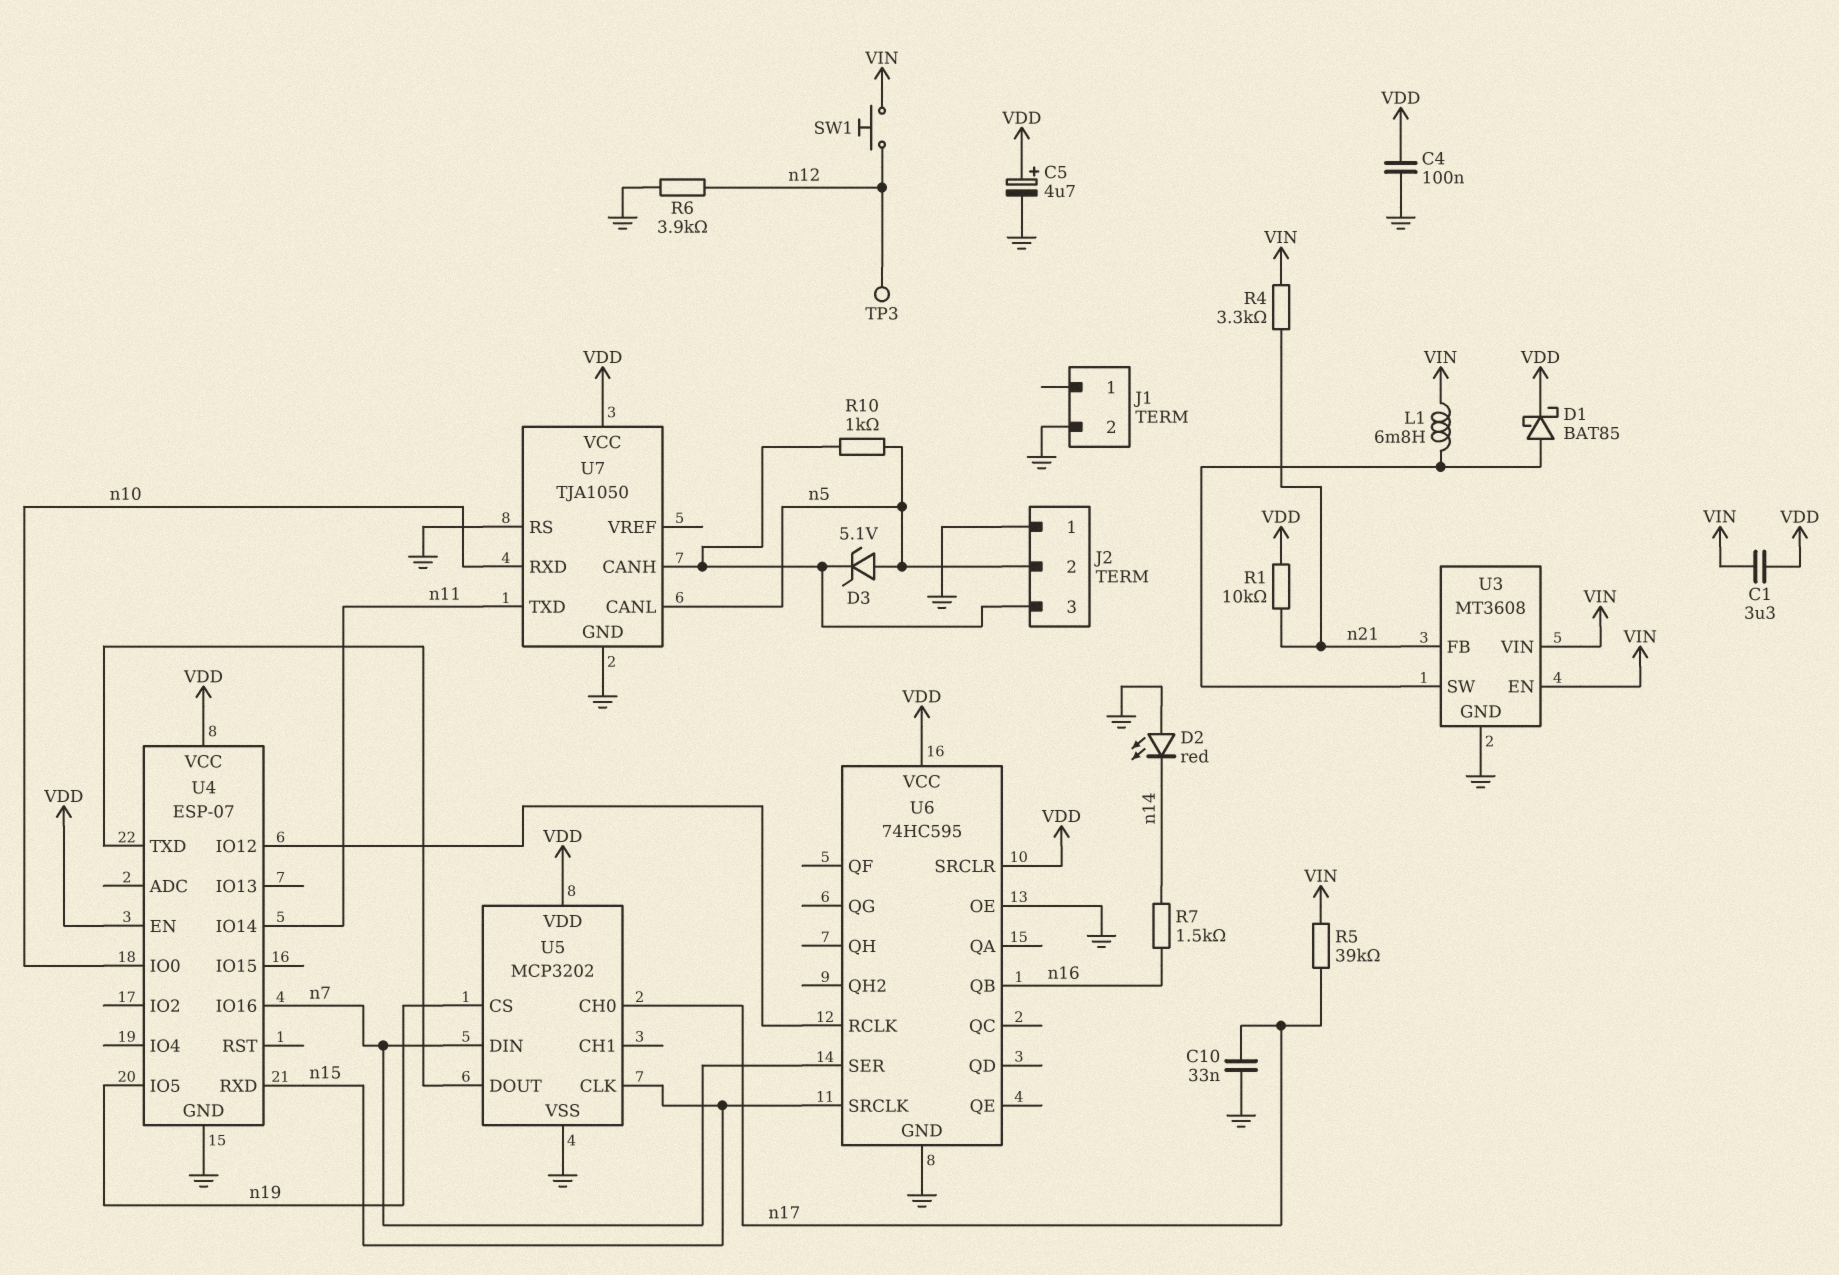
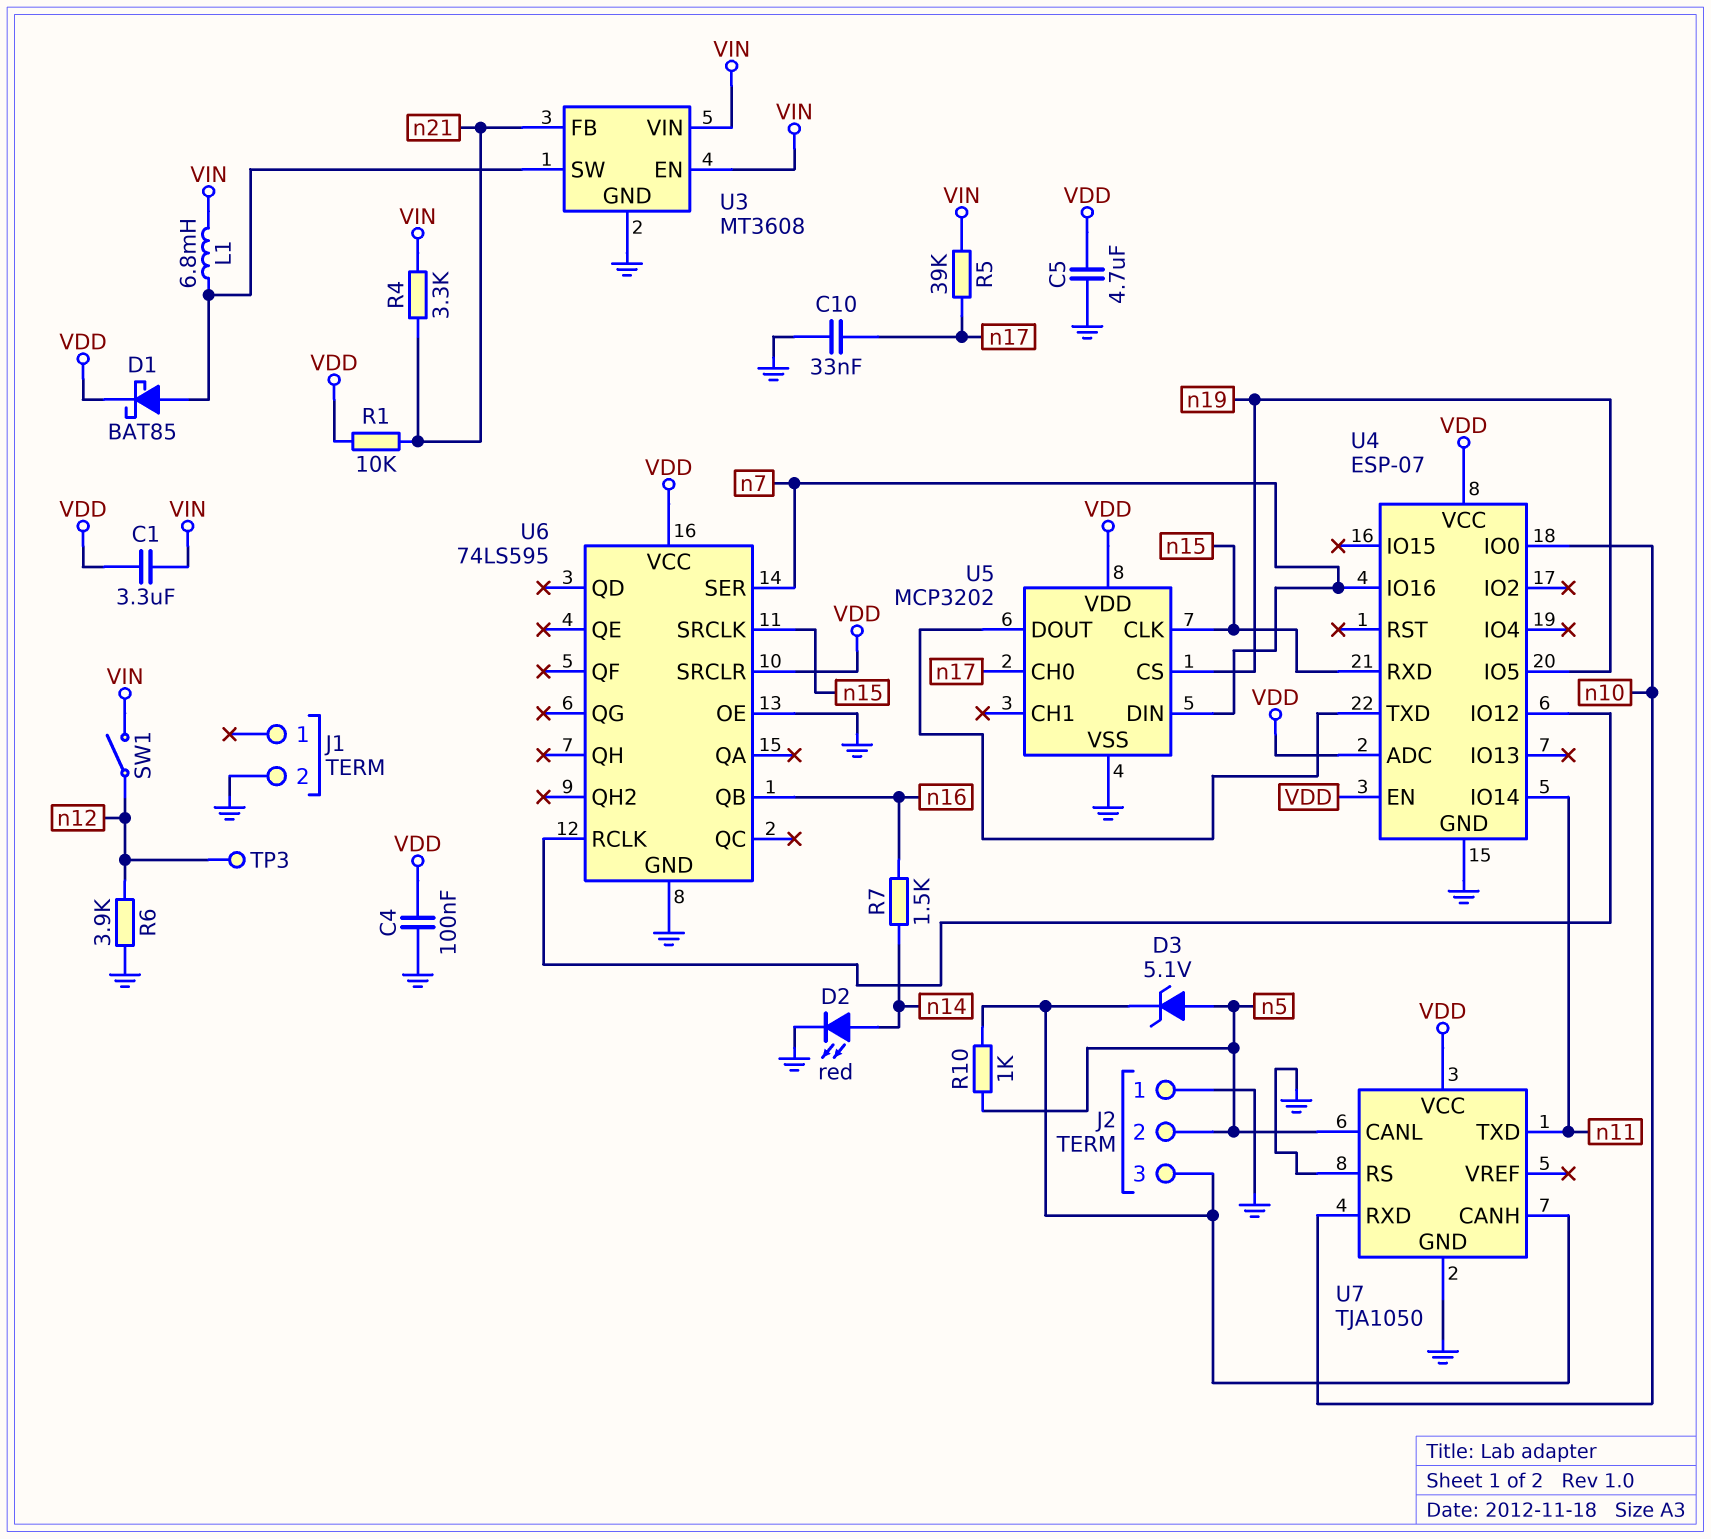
C5: 4.7uF (plus VDD, minus GND) -> 4.7uF (GND, VDD)
D2: LED red (A GND, K n14) -> LED red (A n14, K GND)
SW1: button (VIN, n12) -> switch (VIN, n12)
U4 pin ADC: none -> VDD
U6: 74HC595 -> 74LS595

